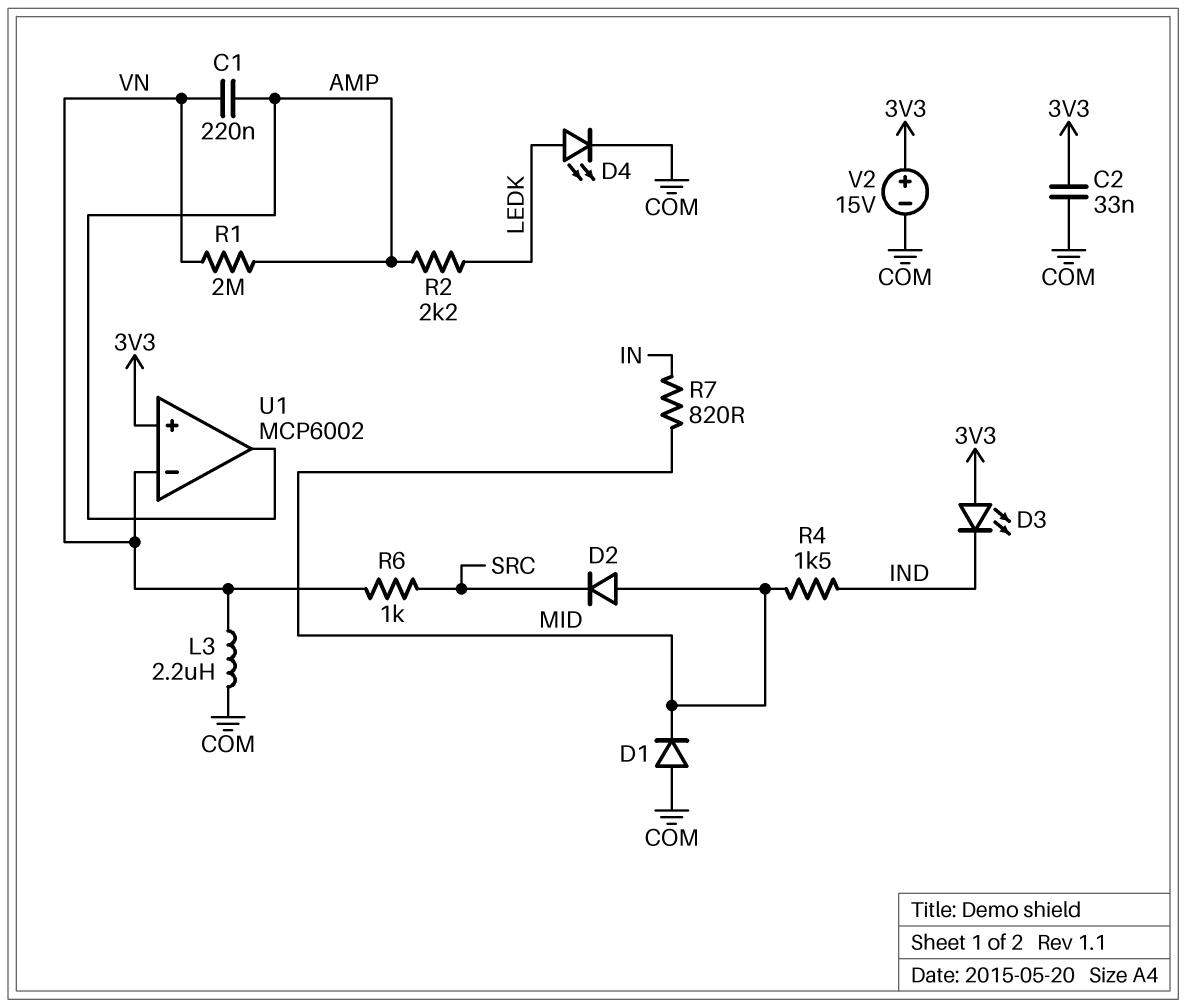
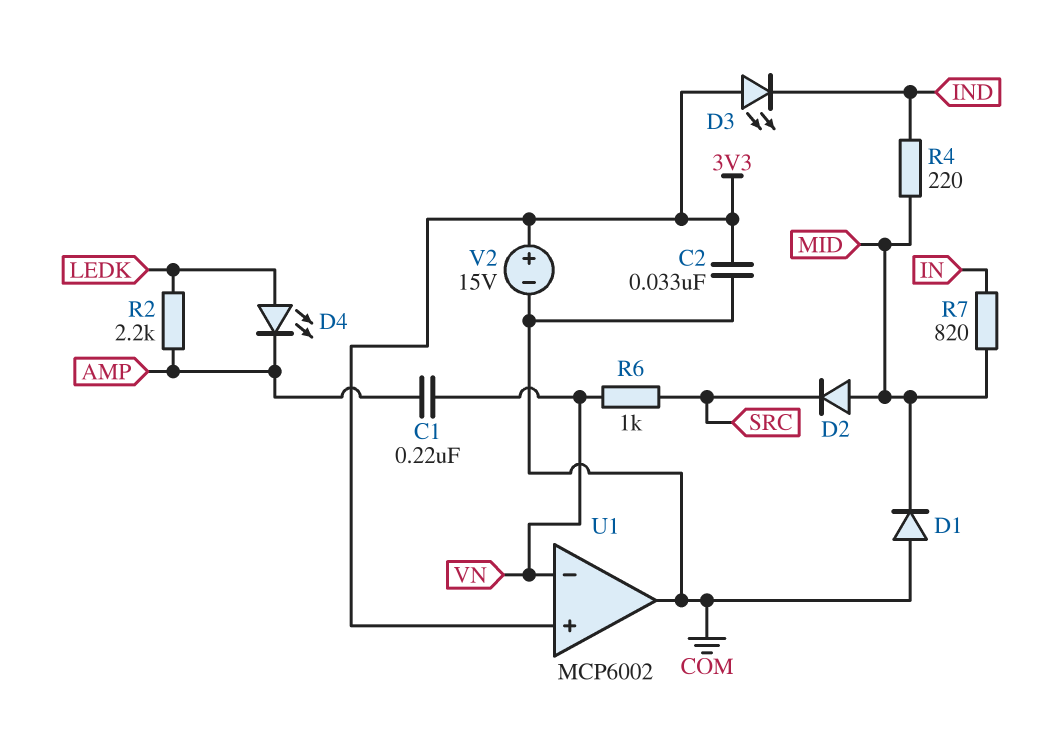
D4: LED (A LEDK, K COM) -> LED (A LEDK, K AMP)
L3: 2.2uH (COM, VN) -> none
R1: 2M (AMP, VN) -> none
R4: 1.5k (IND, MID) -> 220 (IND, MID)
U1 pin out: AMP -> COM

